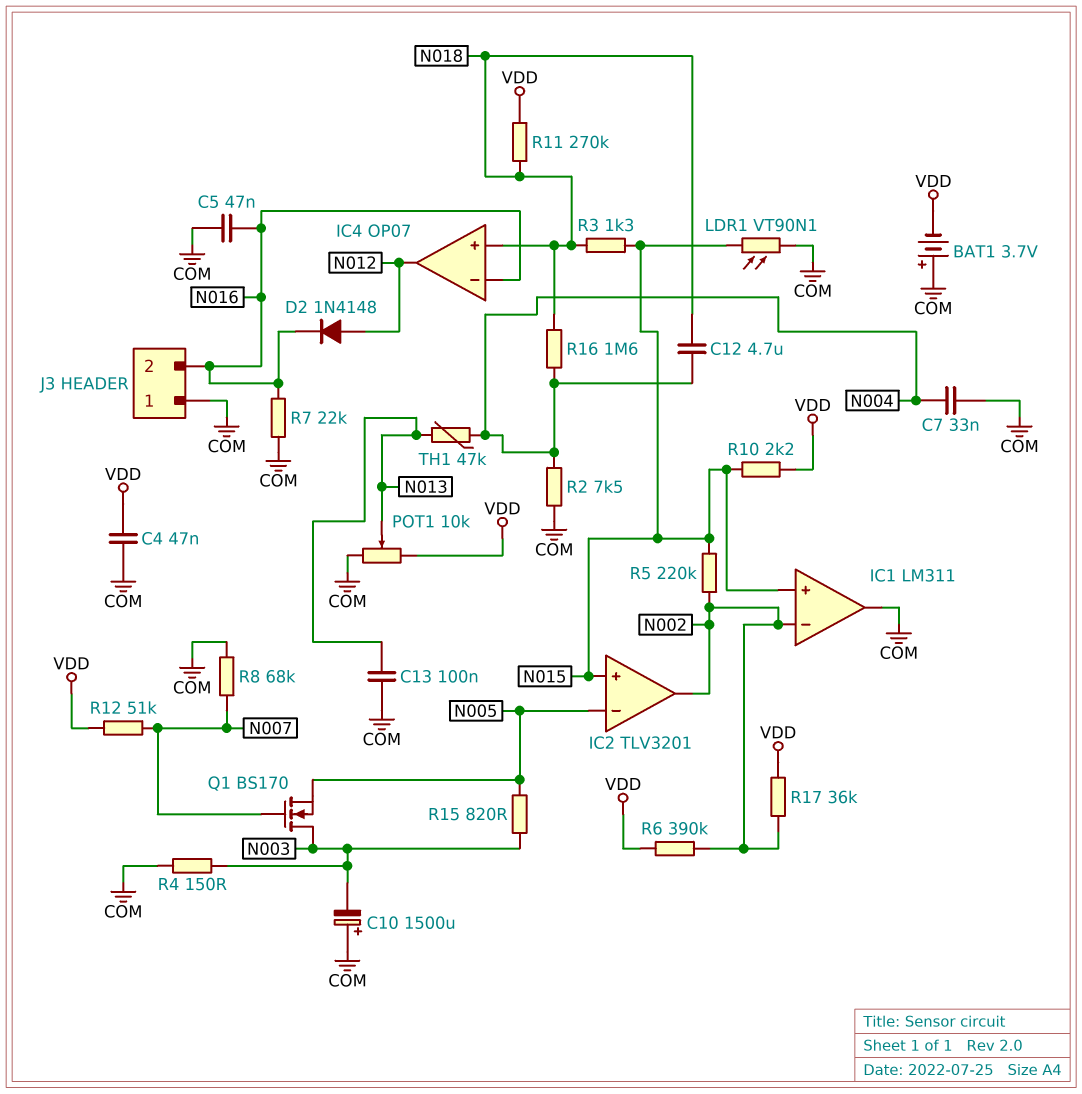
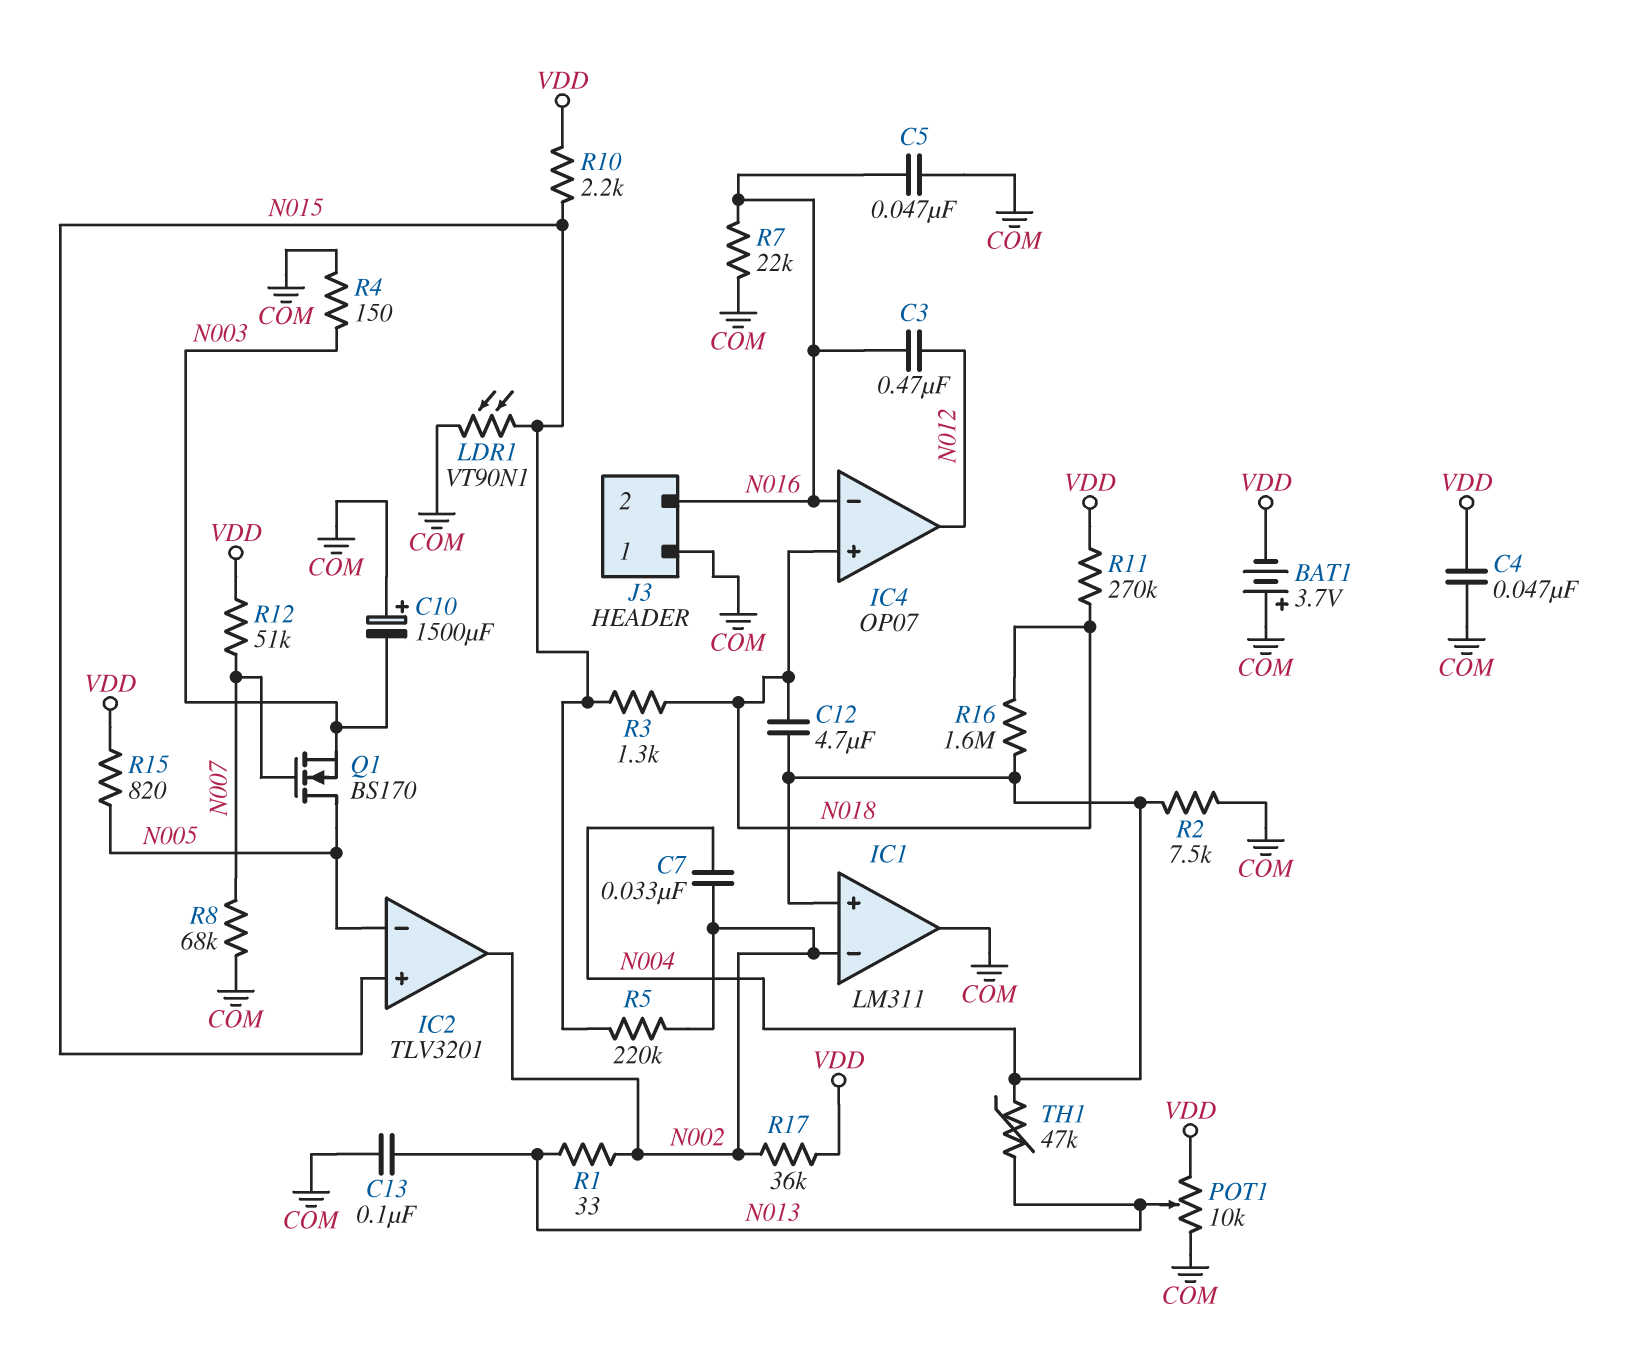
C3: none -> 470nF (N012, N016)
C7: 33nF (COM, N004) -> 33nF (N002, N004)
D2: diode 1N4148 (A N012, K N016) -> none
IC1 pin in+: N015 -> N004
Q1: NMOS BS170 (G N007, D N003, S N005) -> NMOS BS170 (G N007, D N005, S N003)
R1: none -> 33 (N002, N013)
R6: 390k (N002, VDD) -> none
R15: 820 (N003, N005) -> 820 (N005, VDD)

